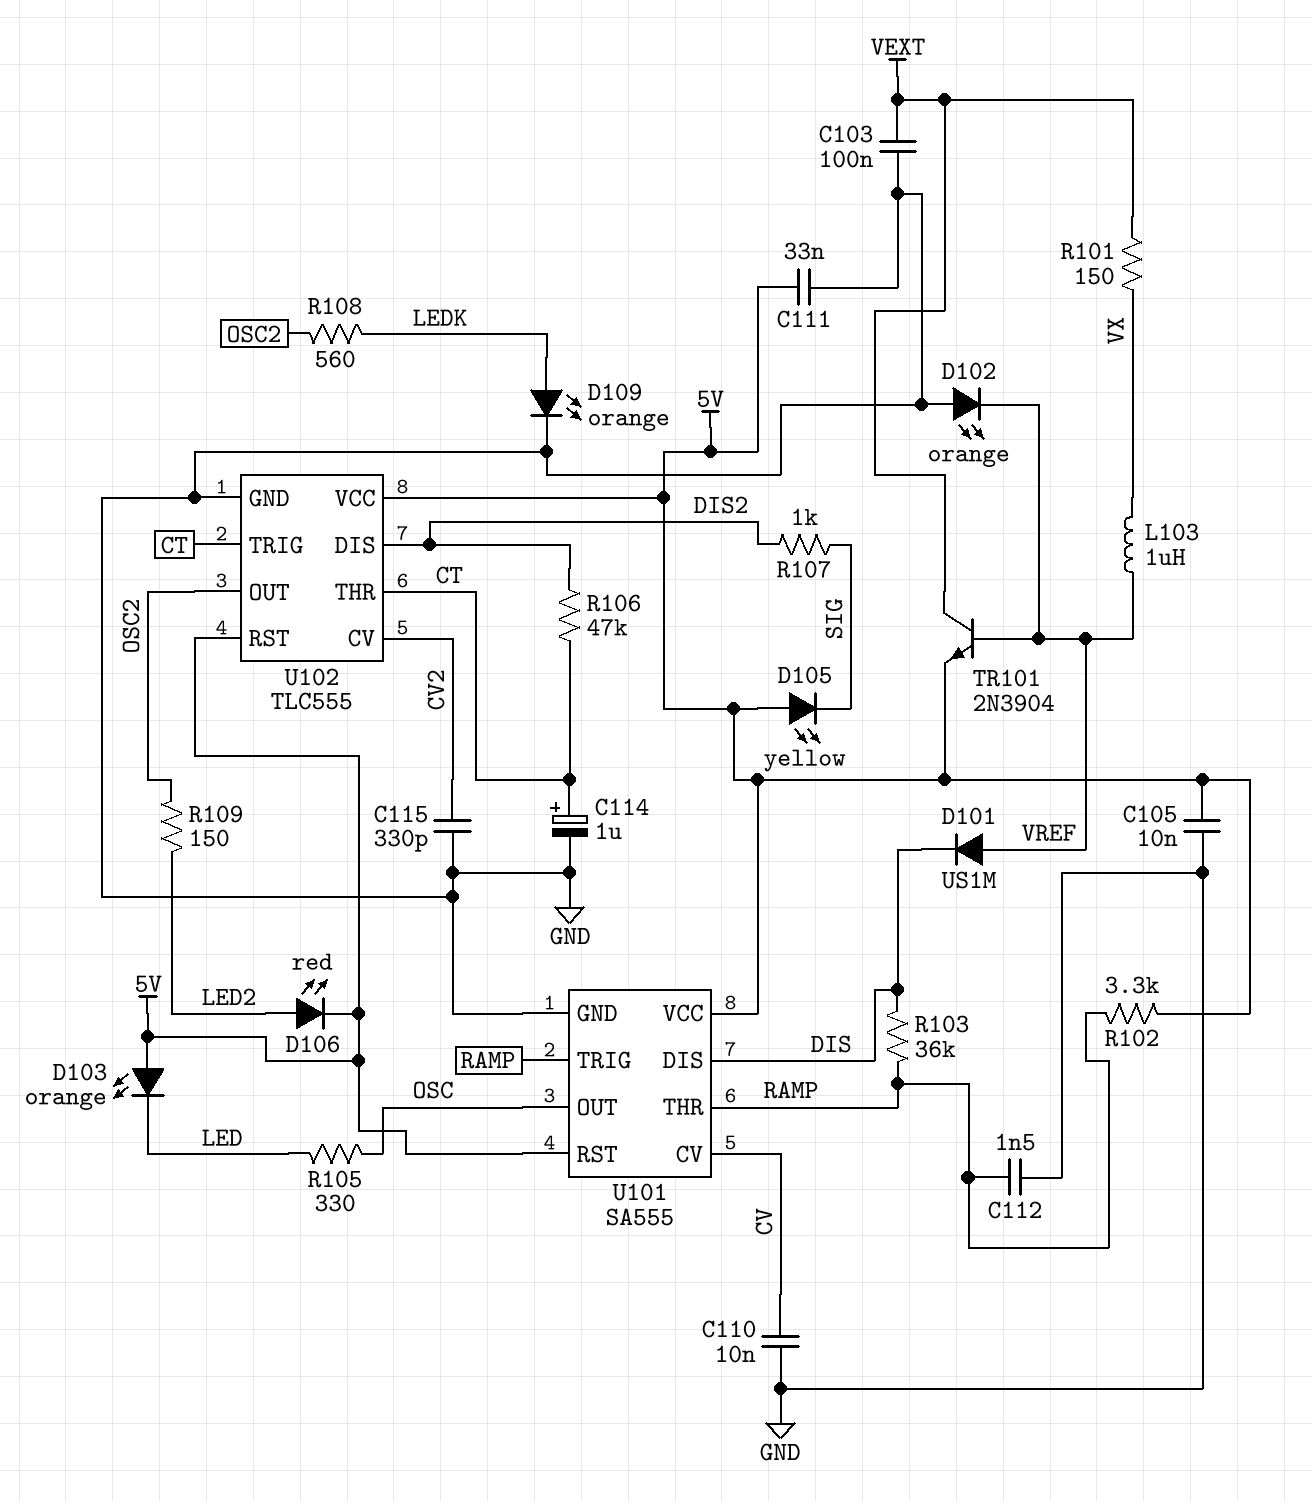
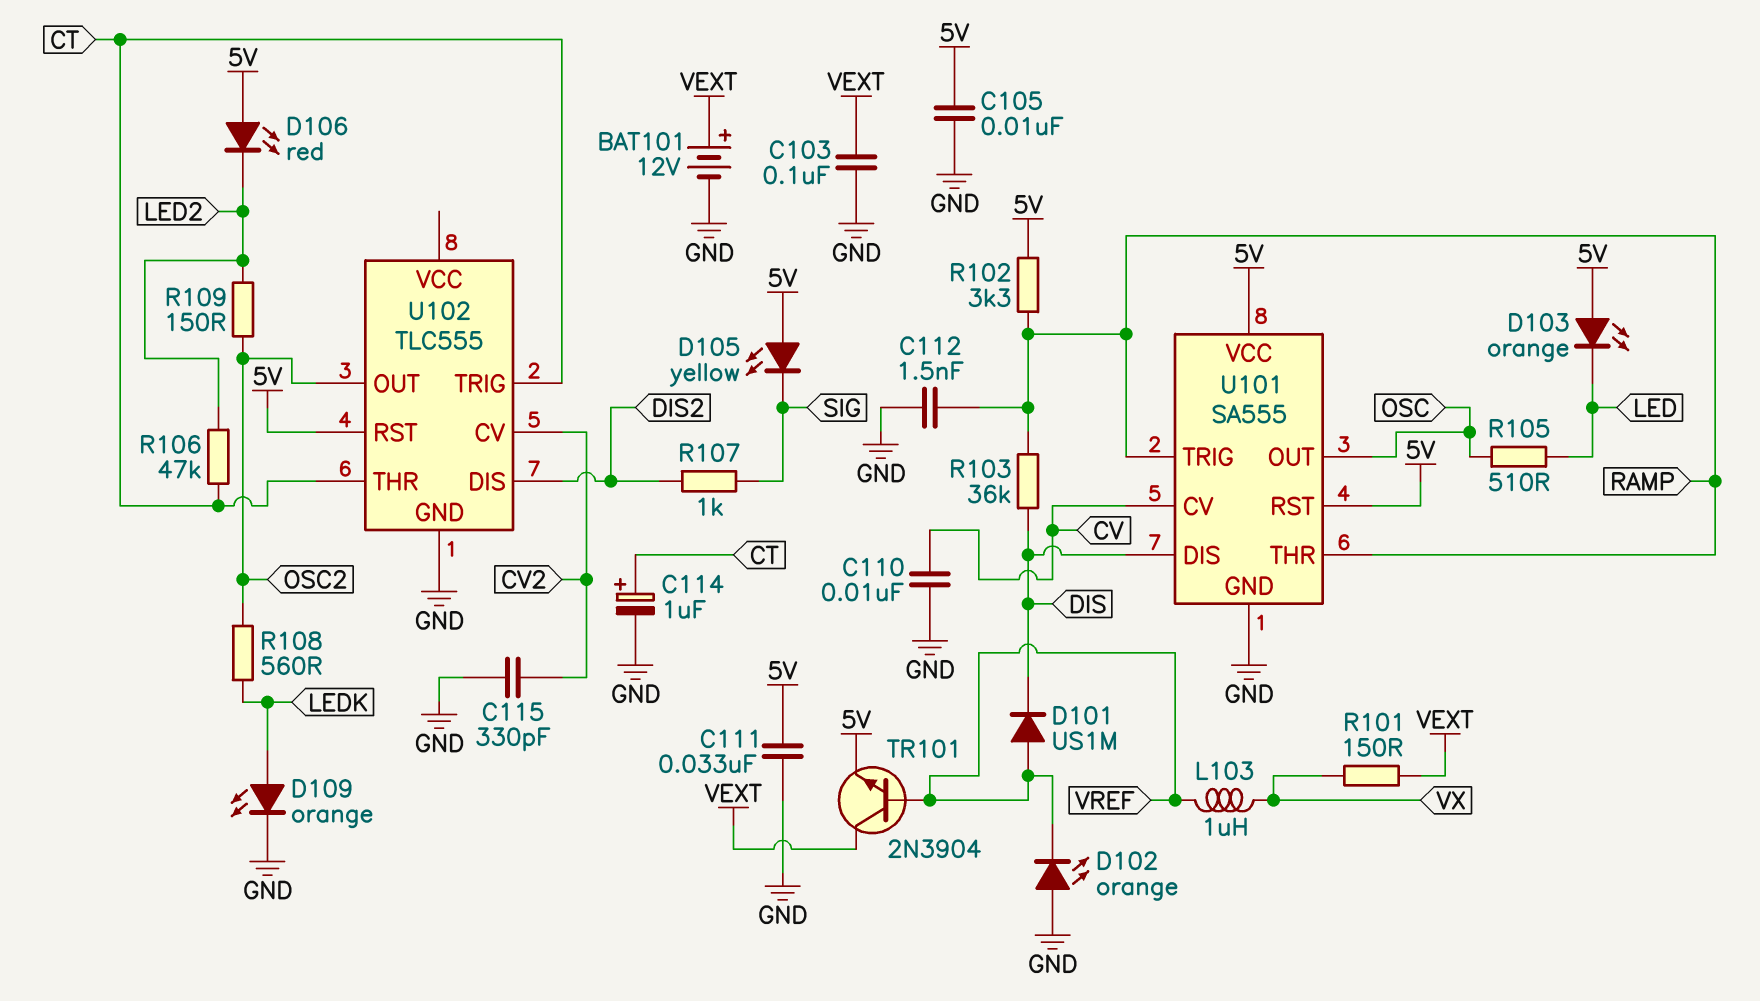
BAT101: none -> 12V (plus VEXT, minus GND)
D106: LED red (A LED2, K 5V) -> LED red (A 5V, K LED2)
R105: 330 (LED, OSC) -> 510 (LED, OSC)
R106: 47k (CT, DIS2) -> 47k (CT, LED2)
U102 pin VCC: 5V -> none

